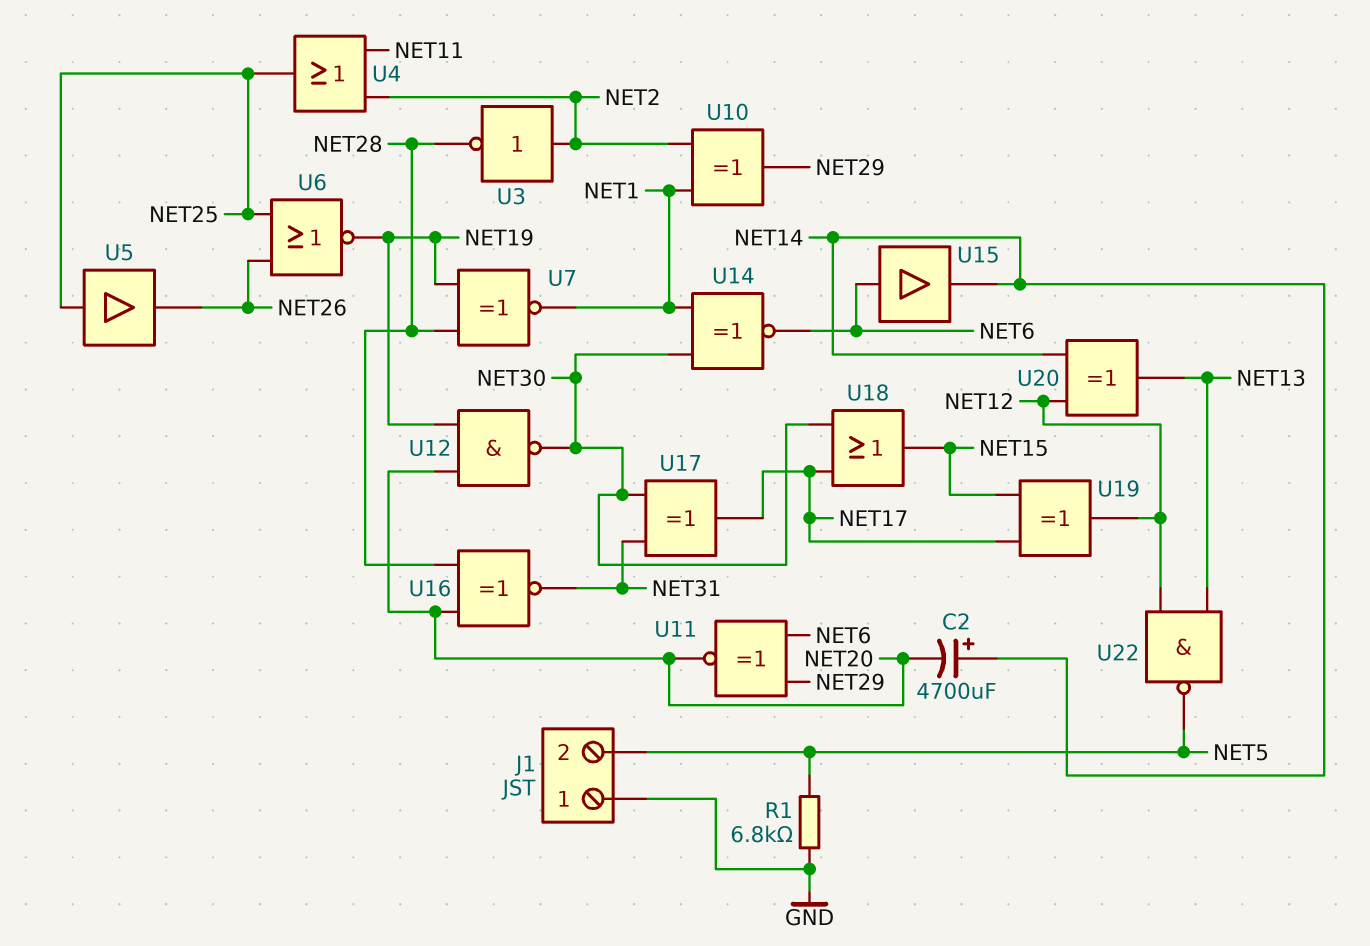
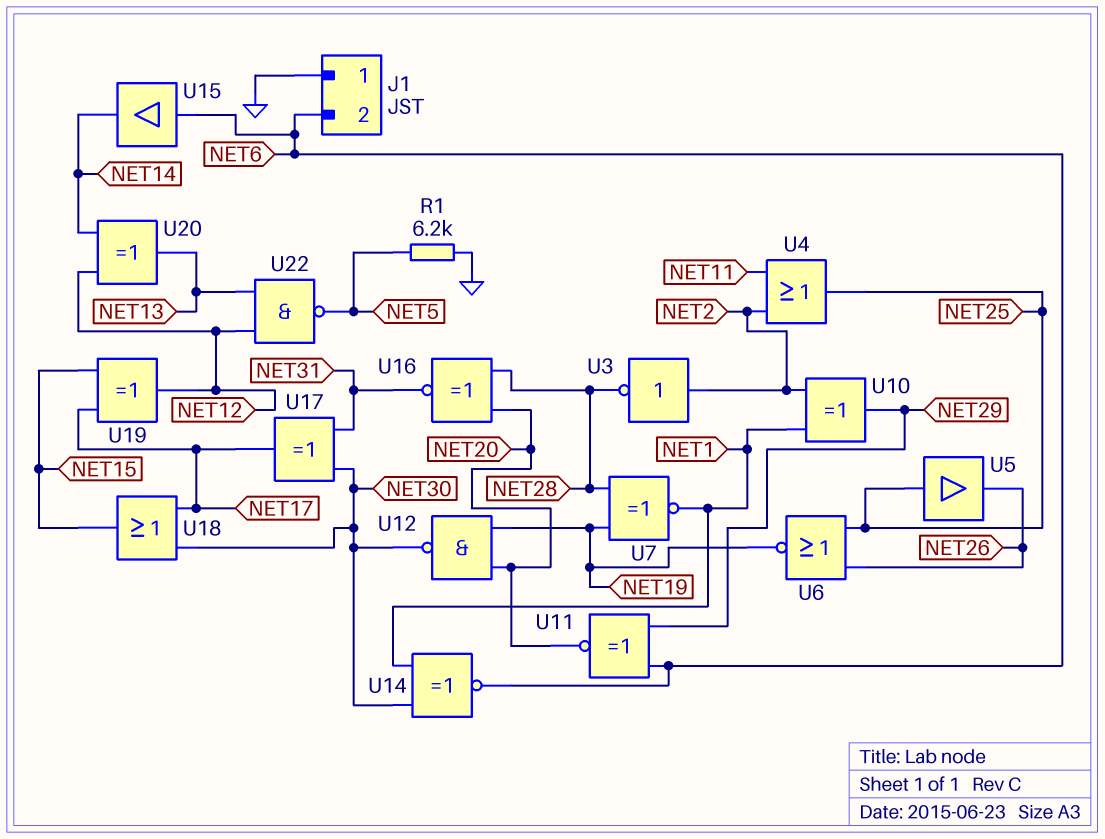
C2: 4700uF (plus NET14, minus NET20) -> none
J1 pin 2: NET5 -> NET6
R1: 6.8k (GND, NET5) -> 6.2k (GND, NET5)

